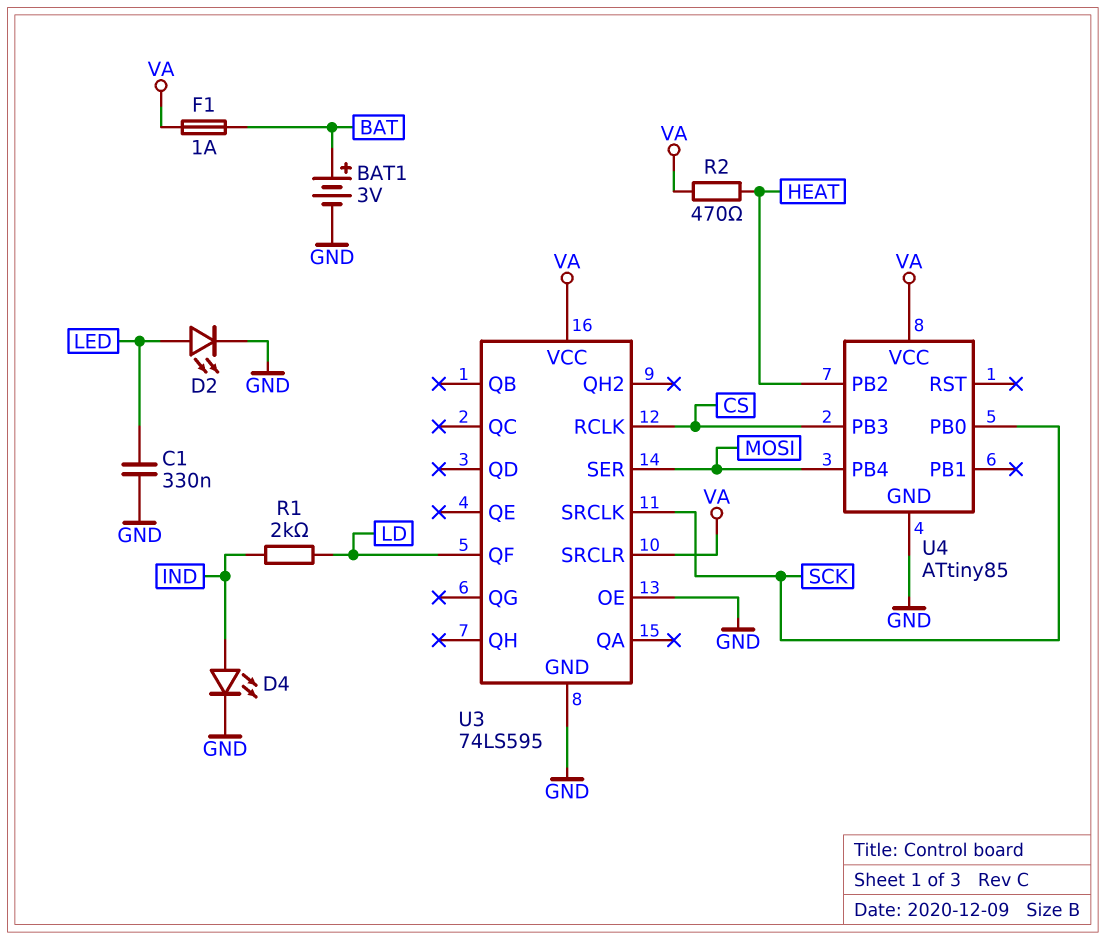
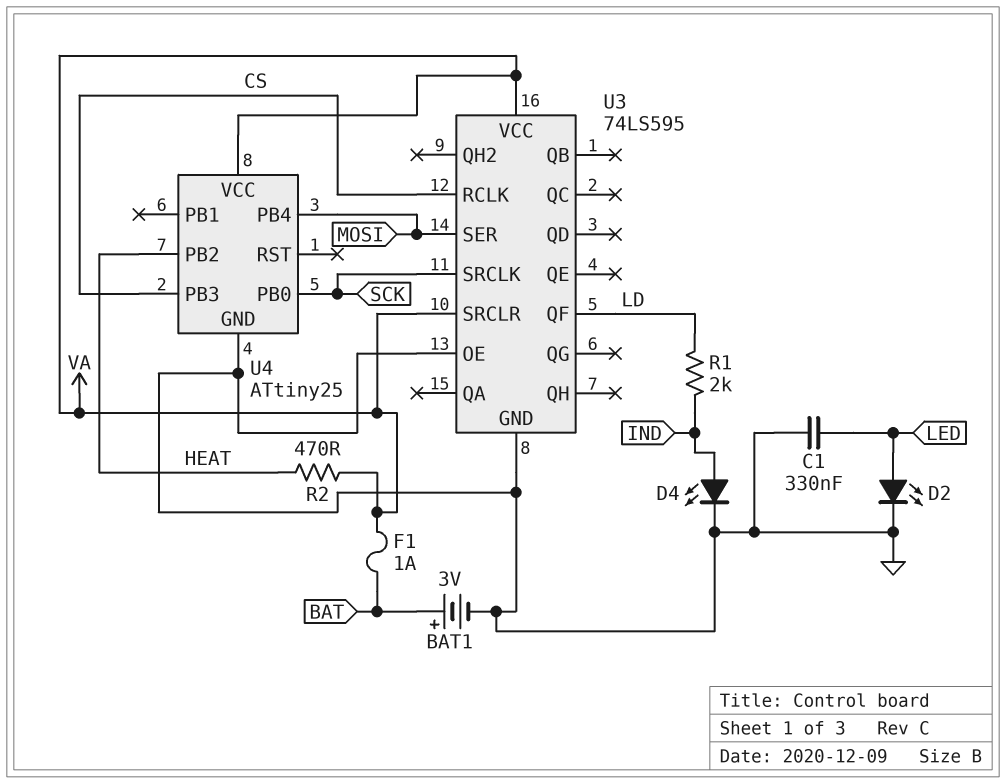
U4: ATtiny85 -> ATtiny25

